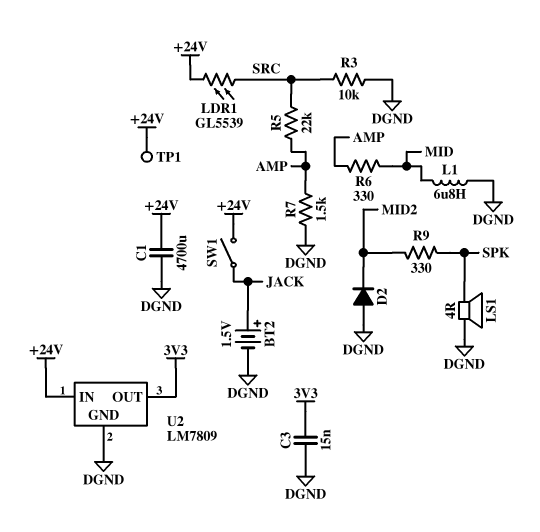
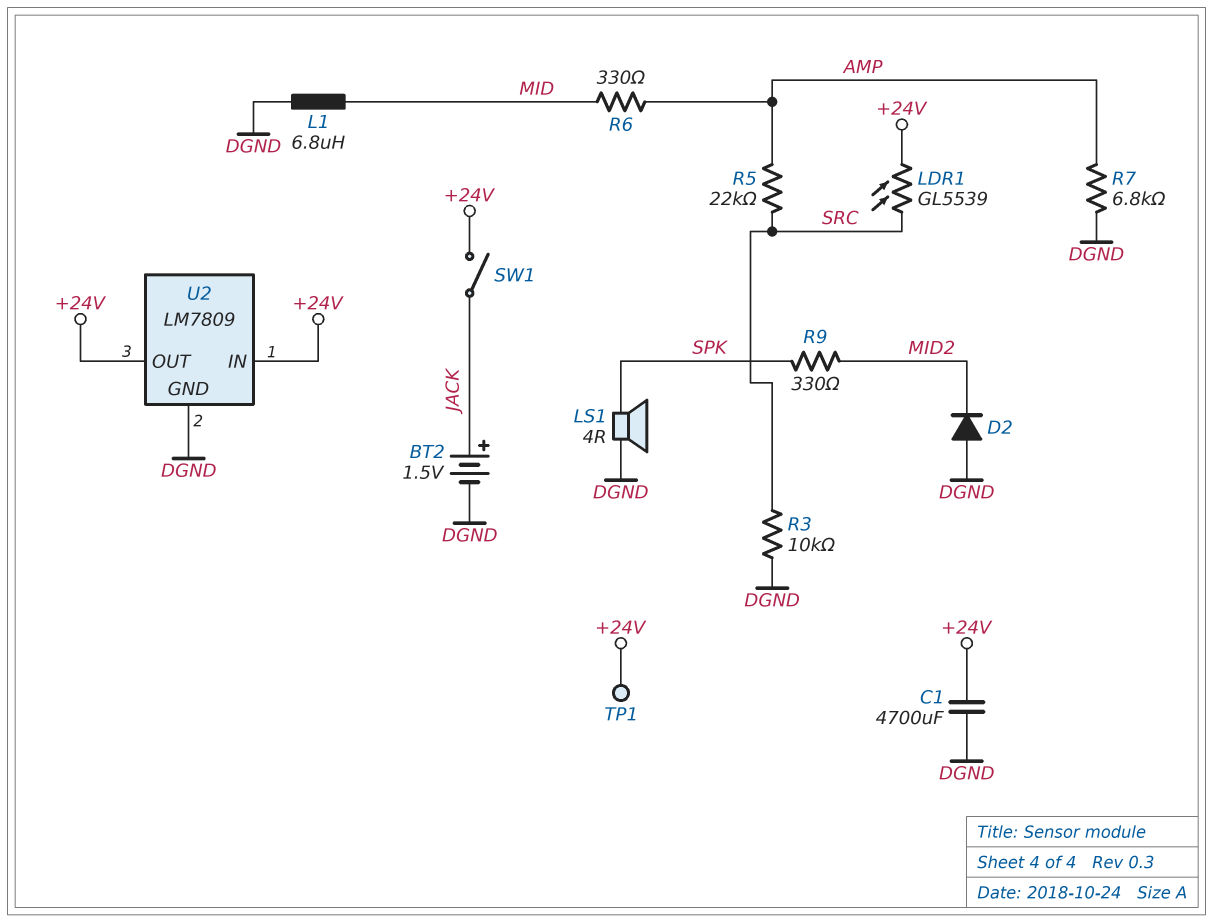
C3: 15nF (3V3, DGND) -> none
R7: 1.5k (AMP, DGND) -> 6.8k (AMP, DGND)
U2 pin OUT: 3V3 -> +24V

